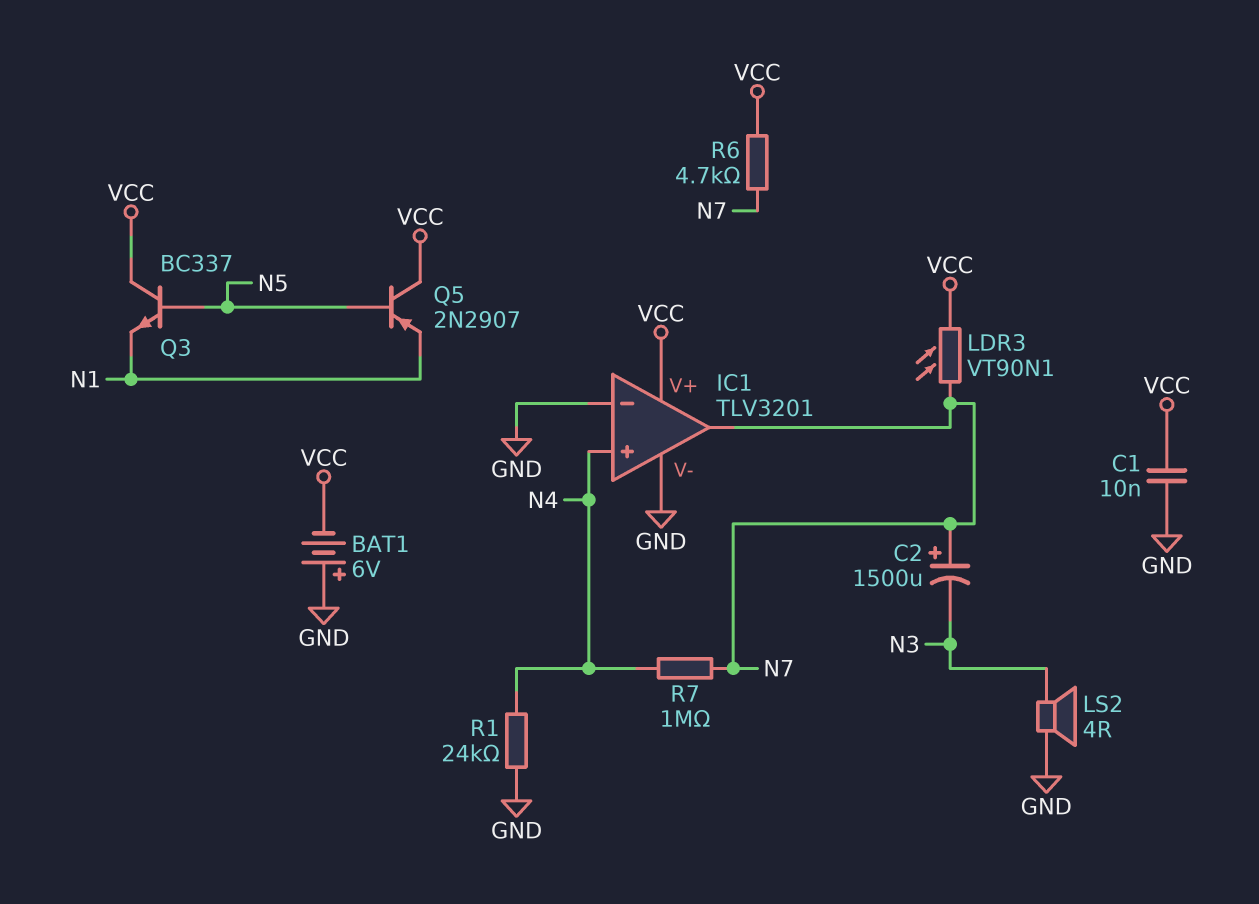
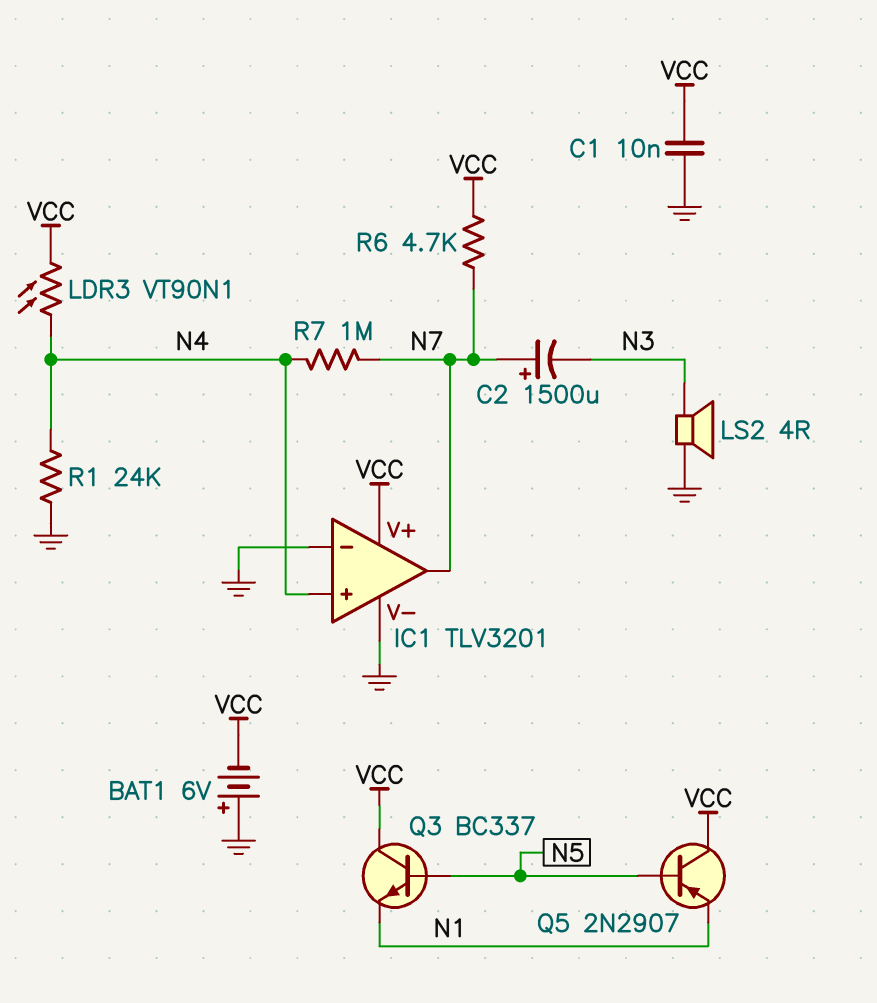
LDR3: VT90N1 (N7, VCC) -> VT90N1 (N4, VCC)

